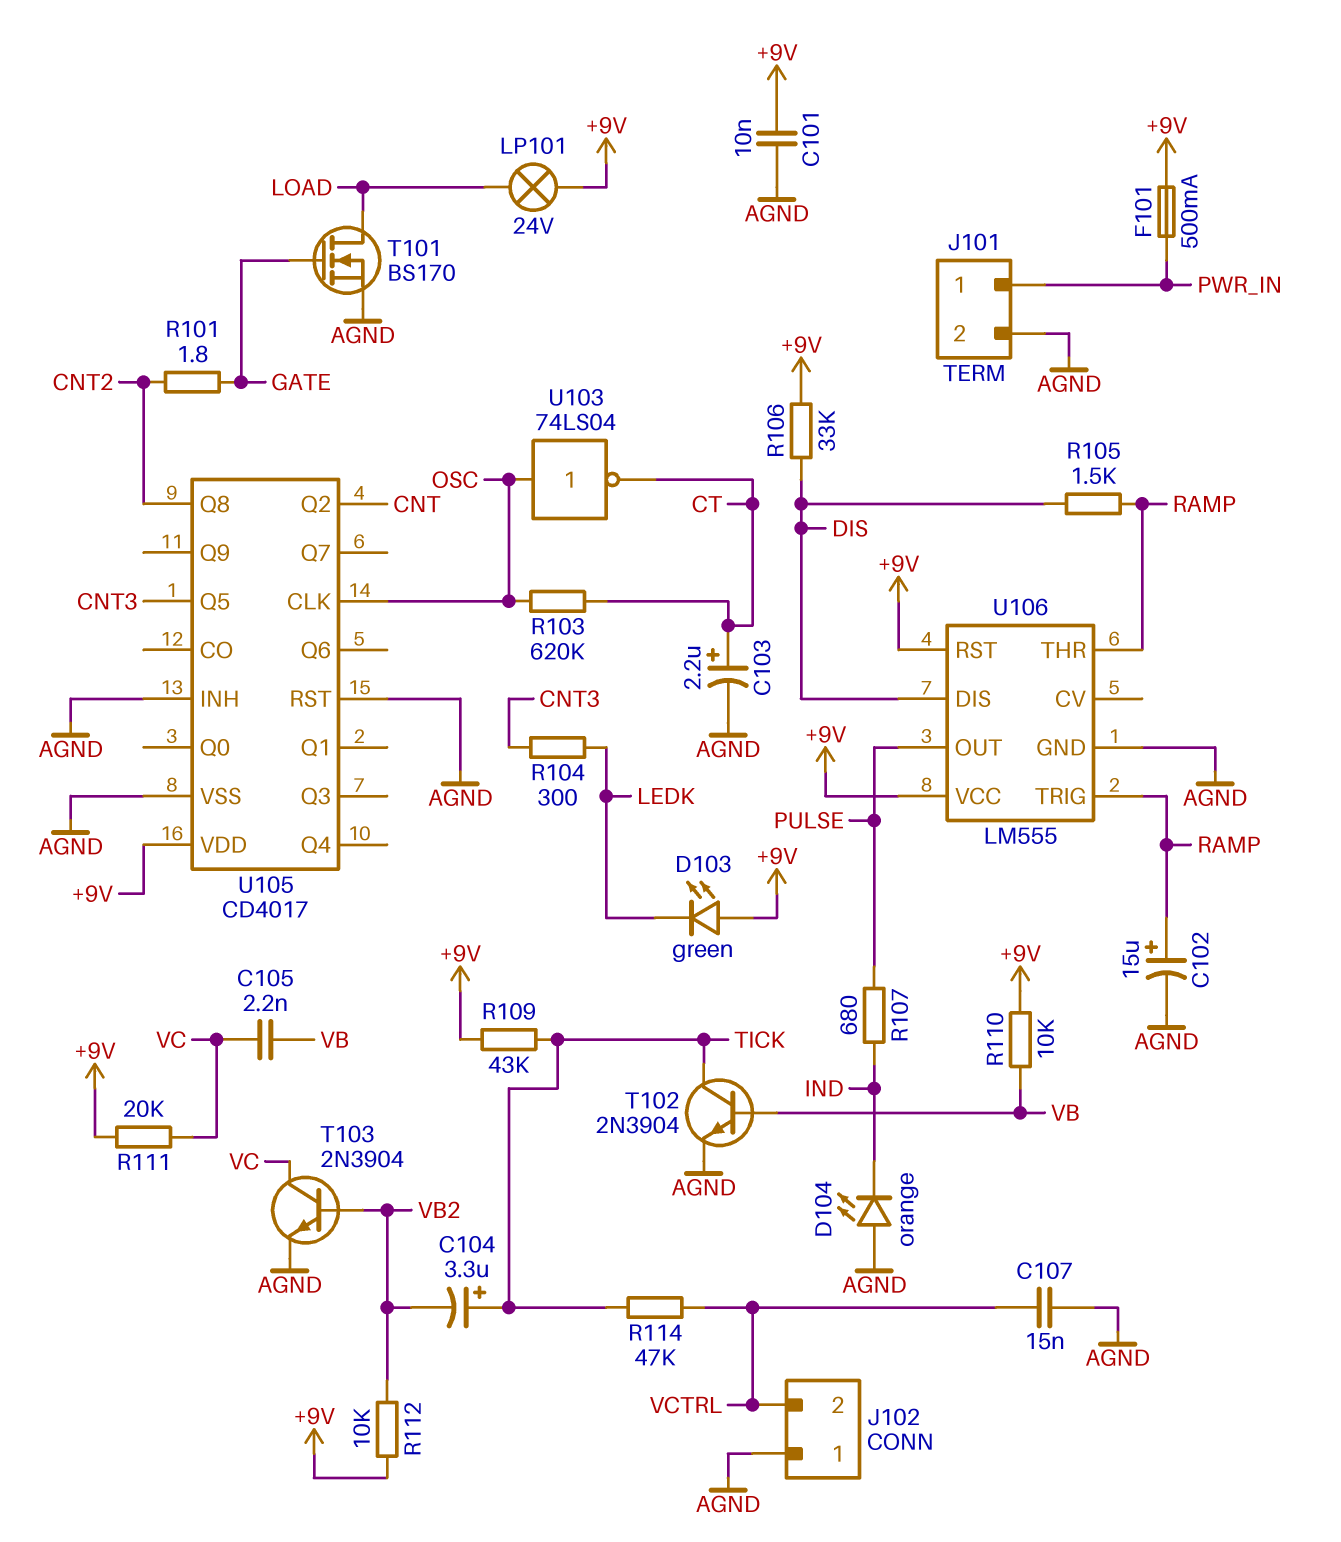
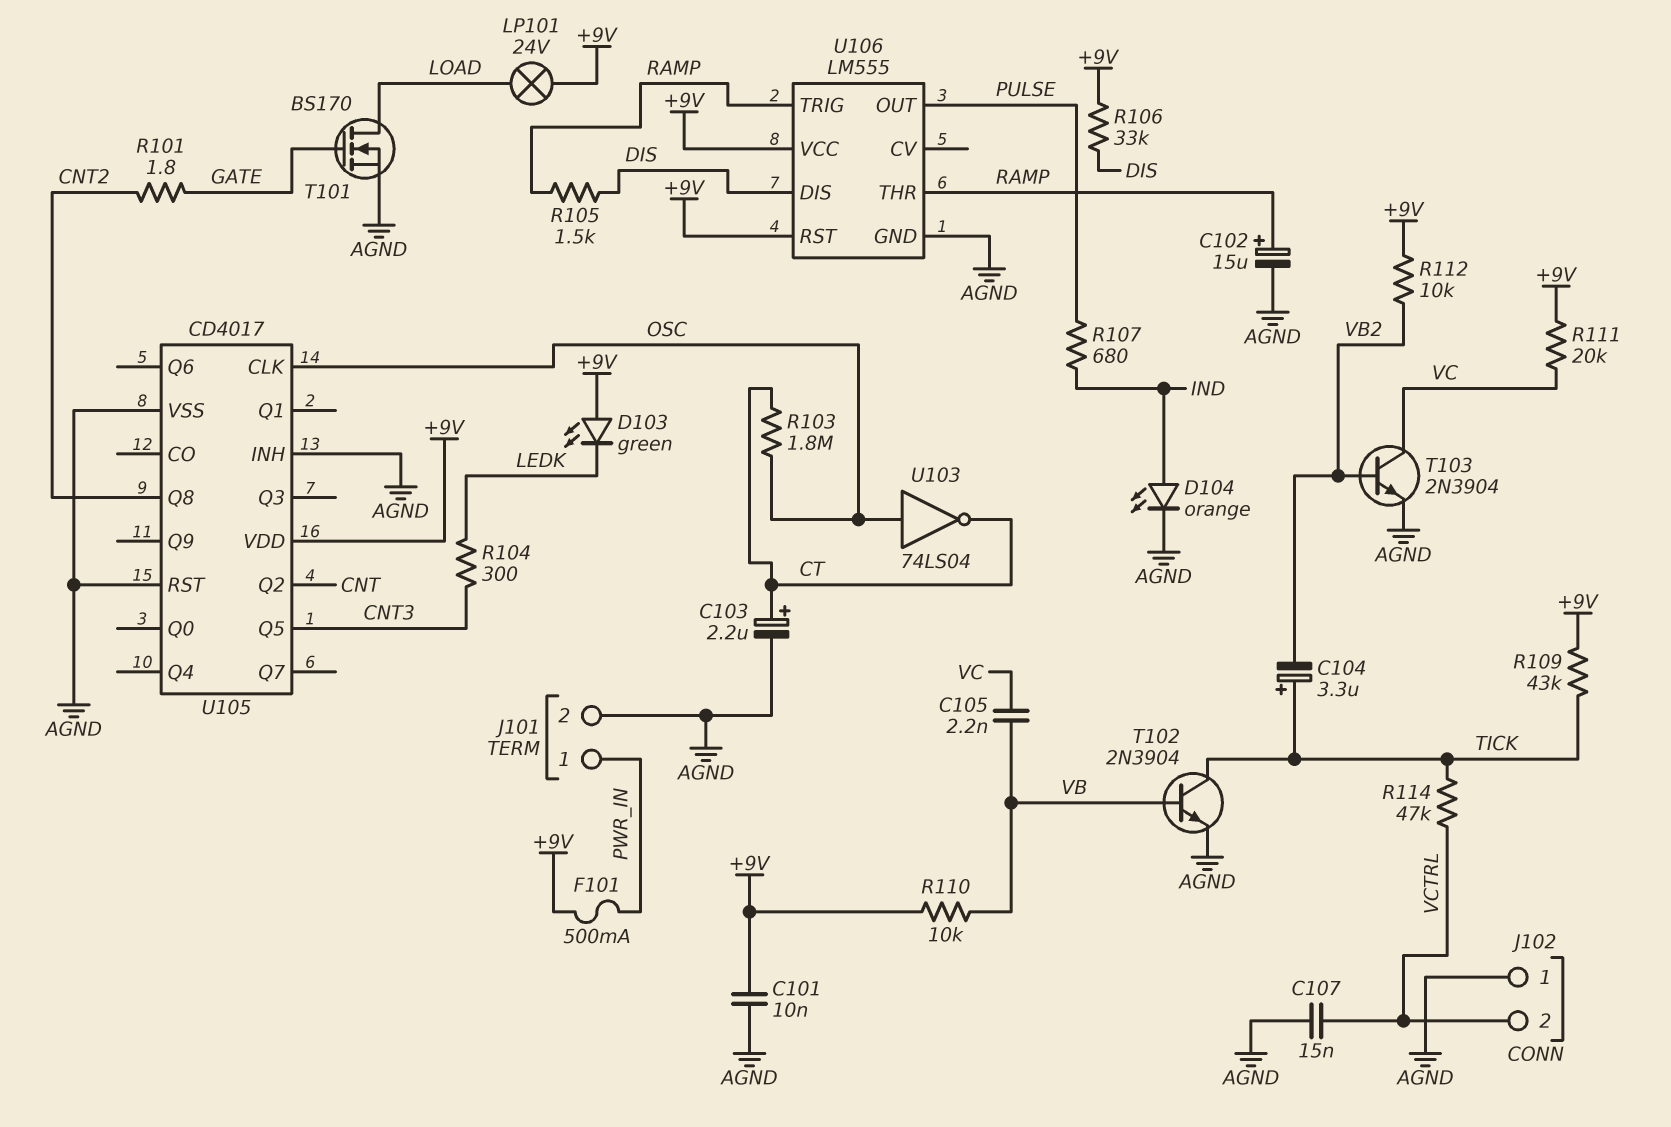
D104: LED orange (A AGND, K IND) -> LED orange (A IND, K AGND)
R103: 620k (CT, OSC) -> 1.8M (CT, OSC)

